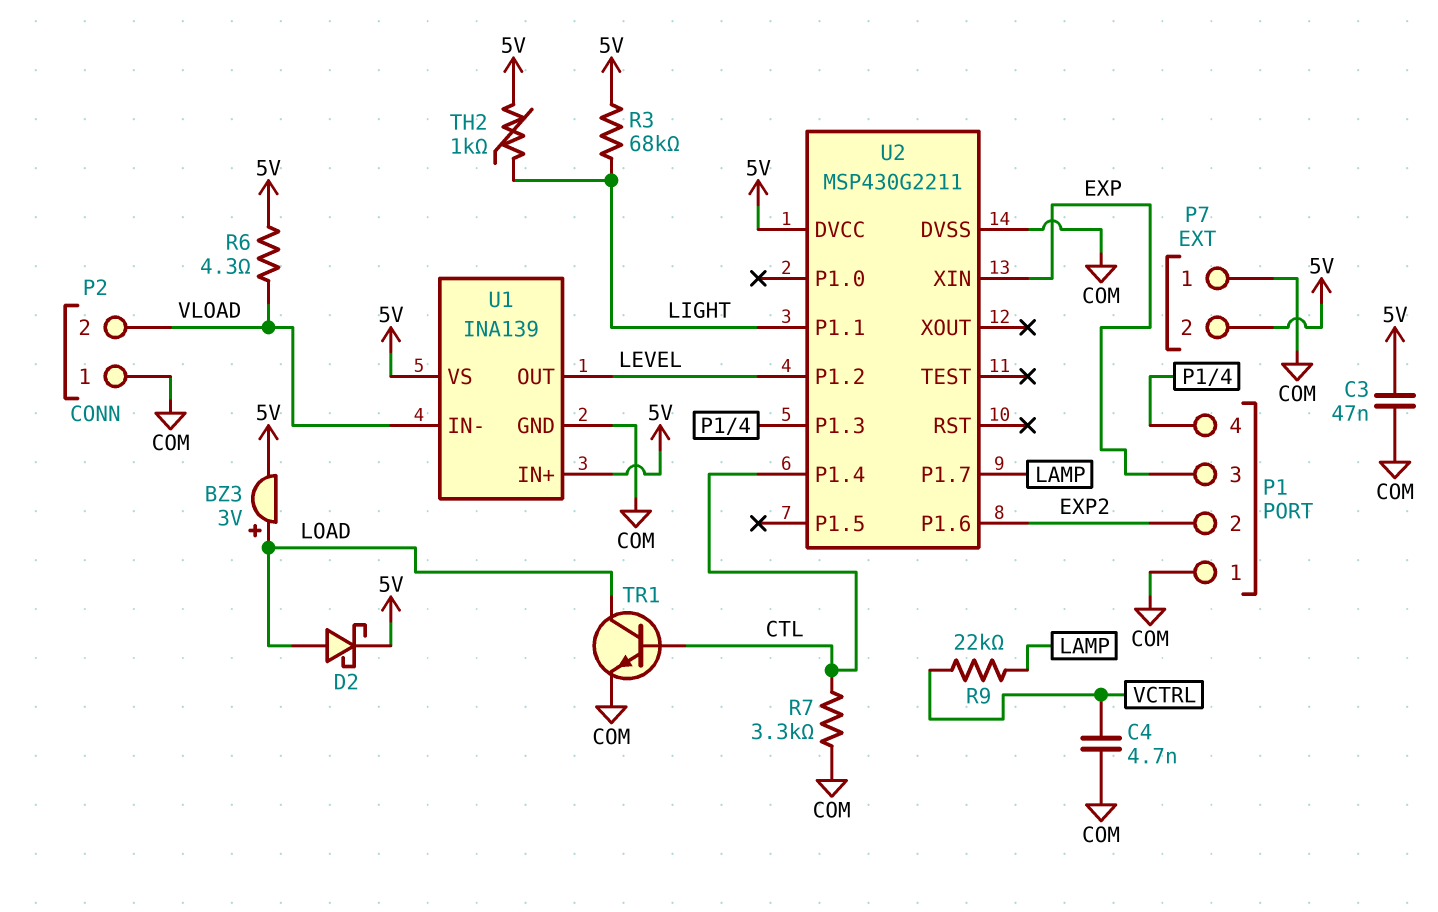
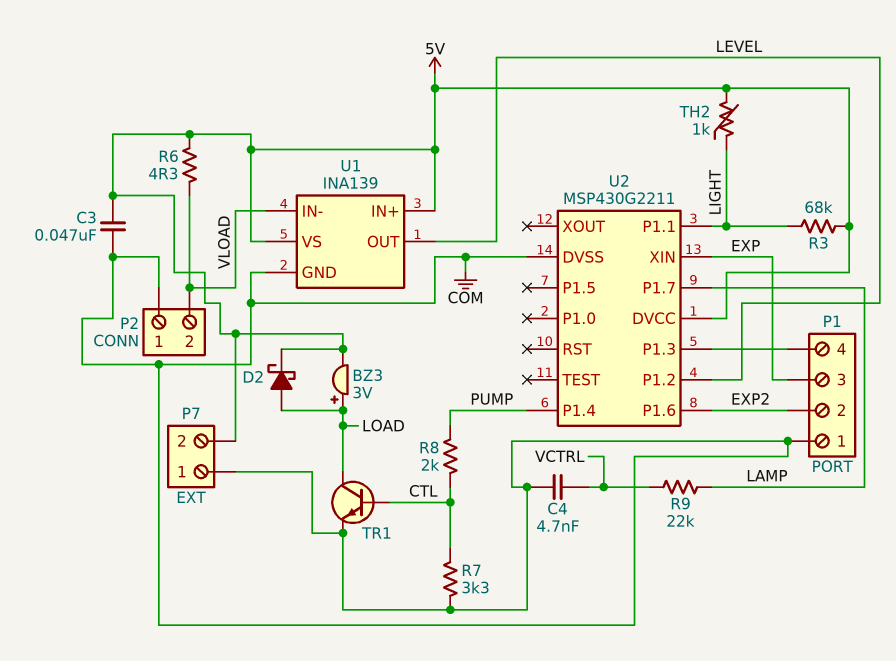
R8: none -> 2k (CTL, PUMP)
U2 pin P1.4: CTL -> PUMP

